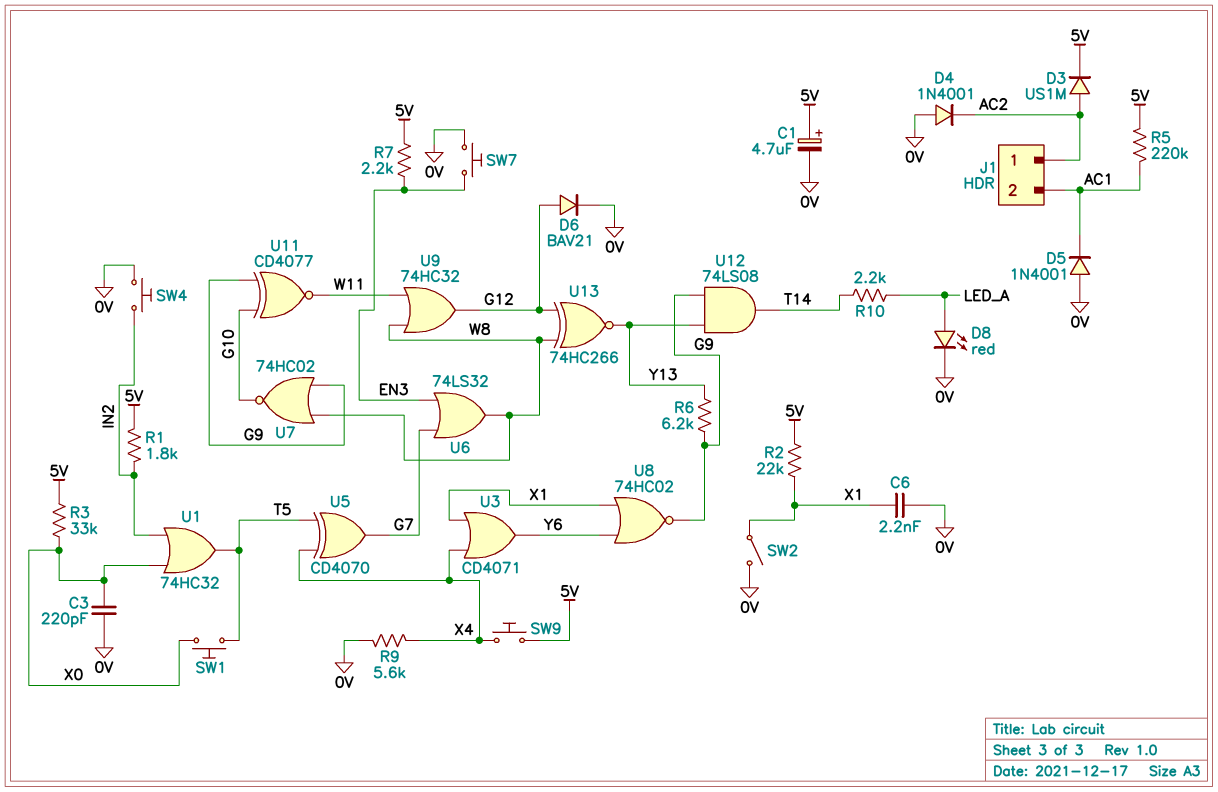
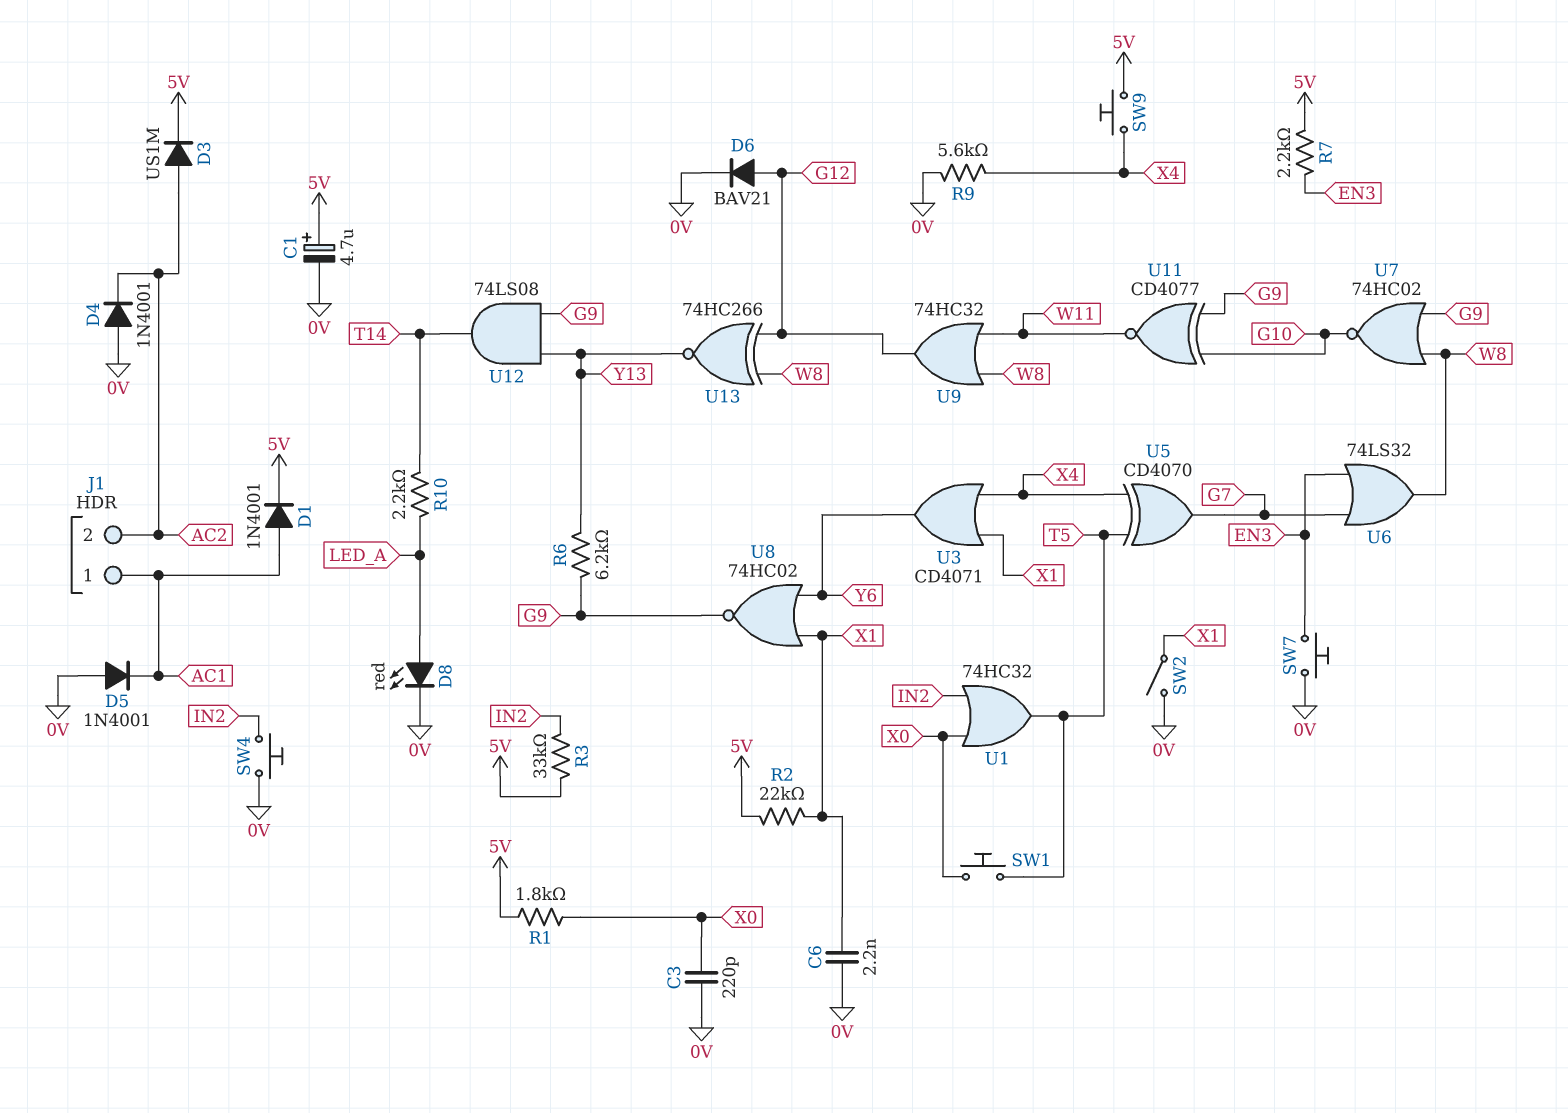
D1: none -> diode 1N4001 (A AC1, K 5V)
J1 pin 1: AC2 -> AC1
J1 pin 2: AC1 -> AC2
R1: 1.8k (5V, IN2) -> 1.8k (5V, X0)
R3: 33k (5V, X0) -> 33k (5V, IN2)
R5: 220k (5V, AC1) -> none

